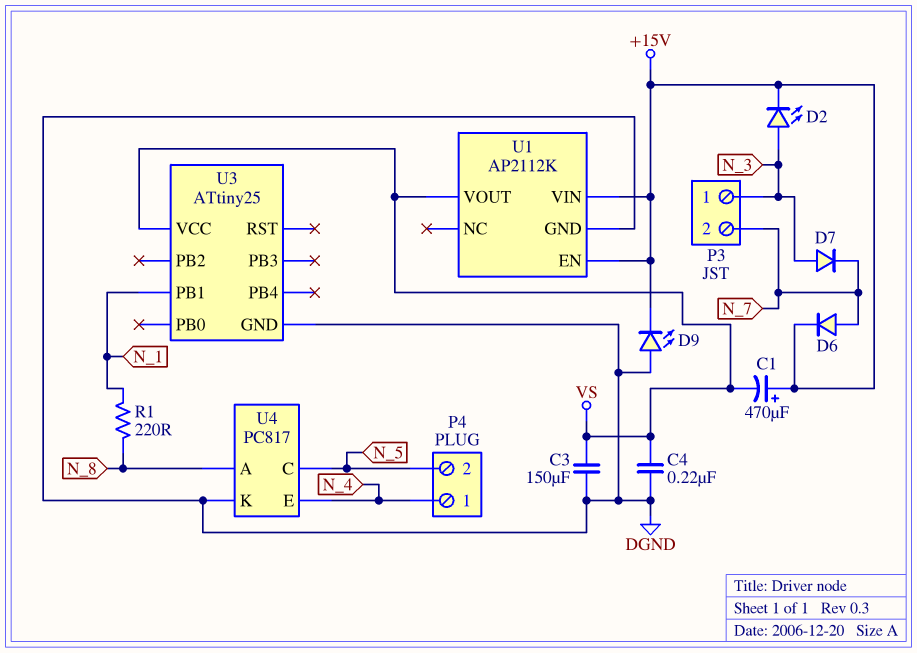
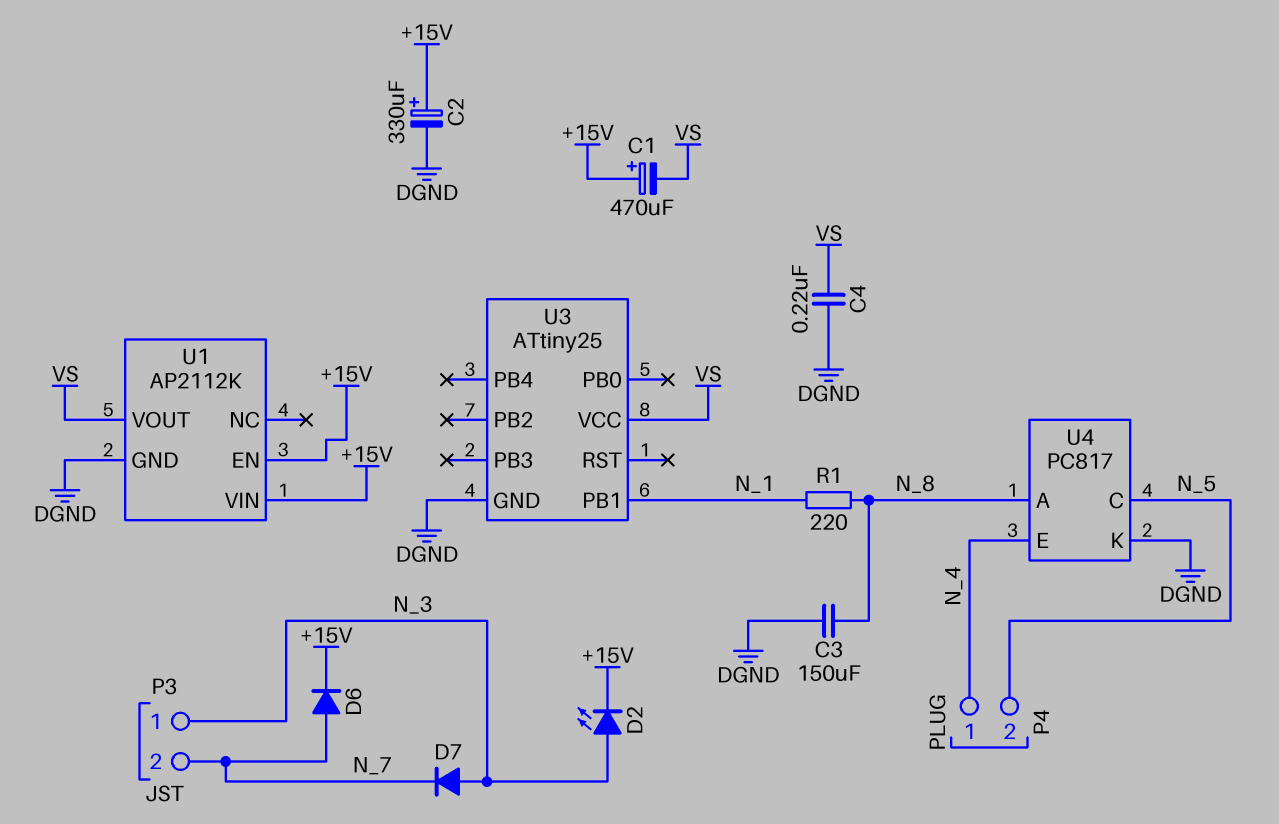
C2: none -> 330uF (plus +15V, minus DGND)
C3: 150uF (DGND, VS) -> 150uF (DGND, N_8)
D9: LED (A DGND, K +15V) -> none

